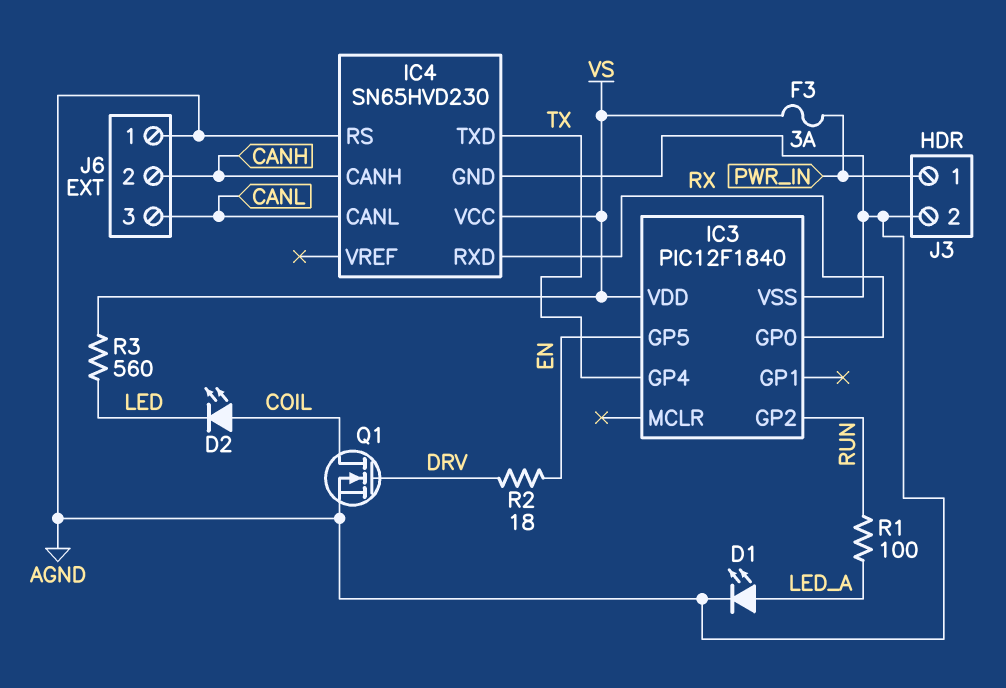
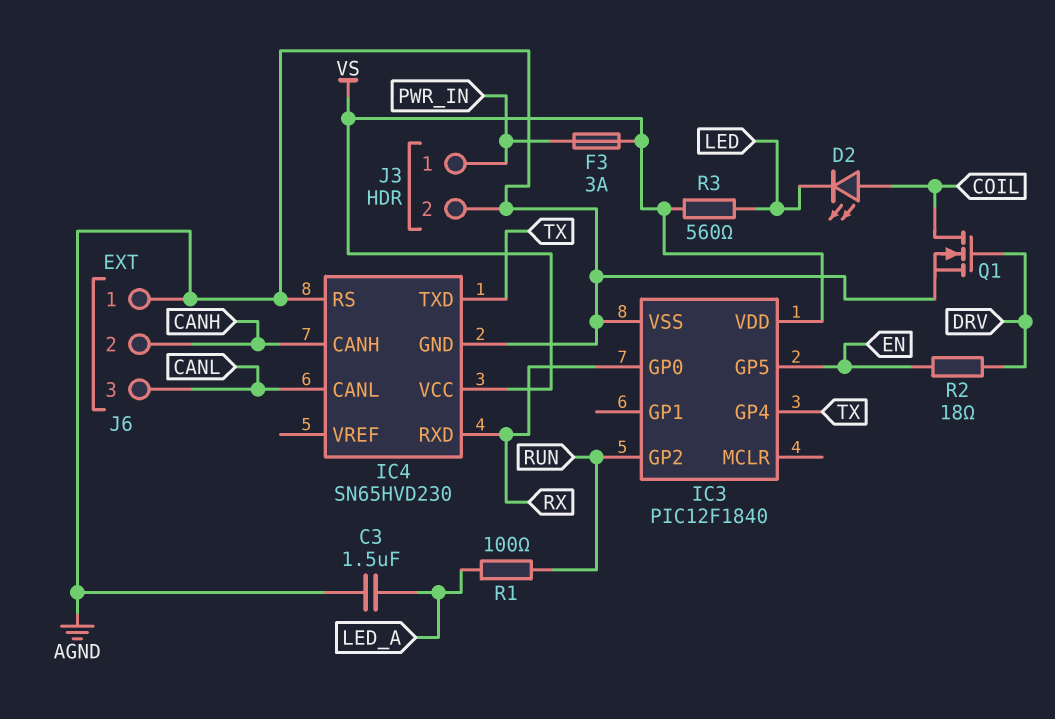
C3: none -> 1.5uF (AGND, LED_A)
D1: LED (A LED_A, K AGND) -> none

